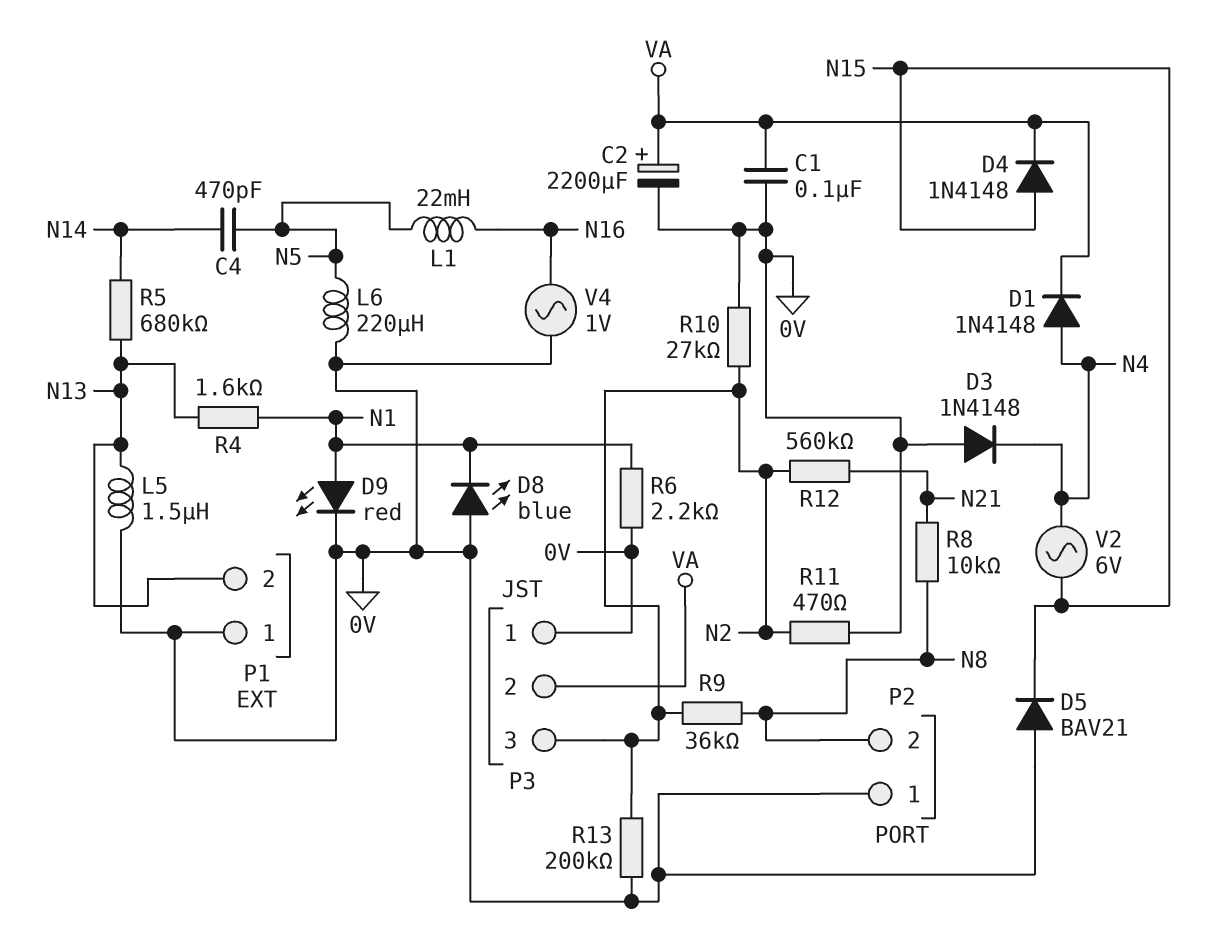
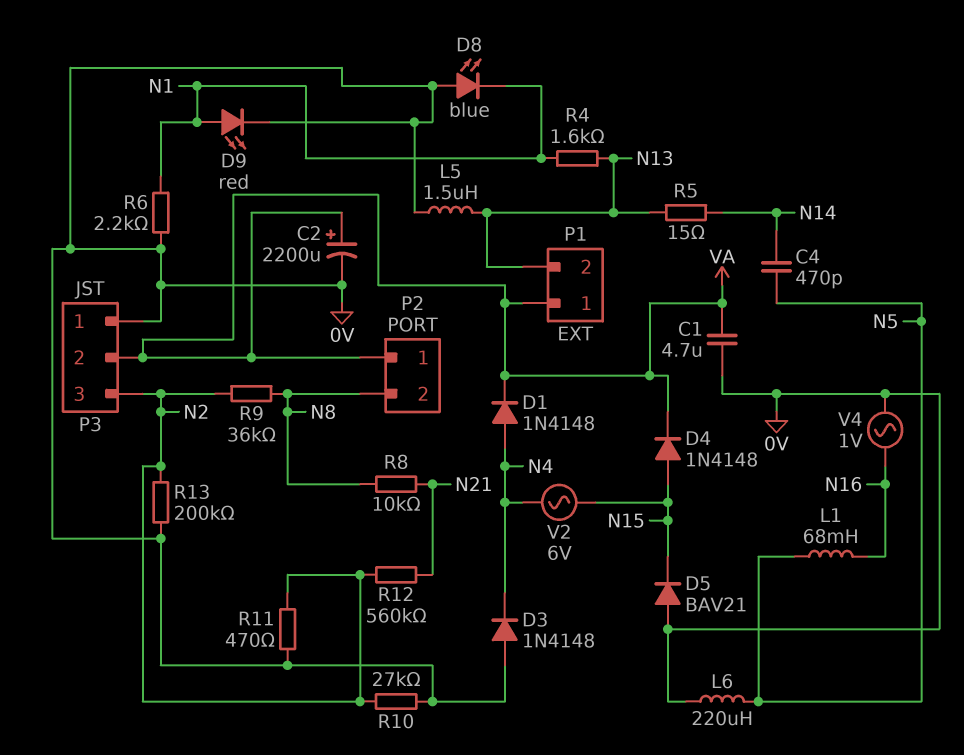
C1: 100nF (0V, VA) -> 4.7uF (0V, VA)
L1: 22mH (N5, N16) -> 68mH (N5, N16)
P1 pin 1: 0V -> VA
P2 pin 1: 0V -> VA
R5: 680k (N13, N14) -> 15 (N13, N14)

